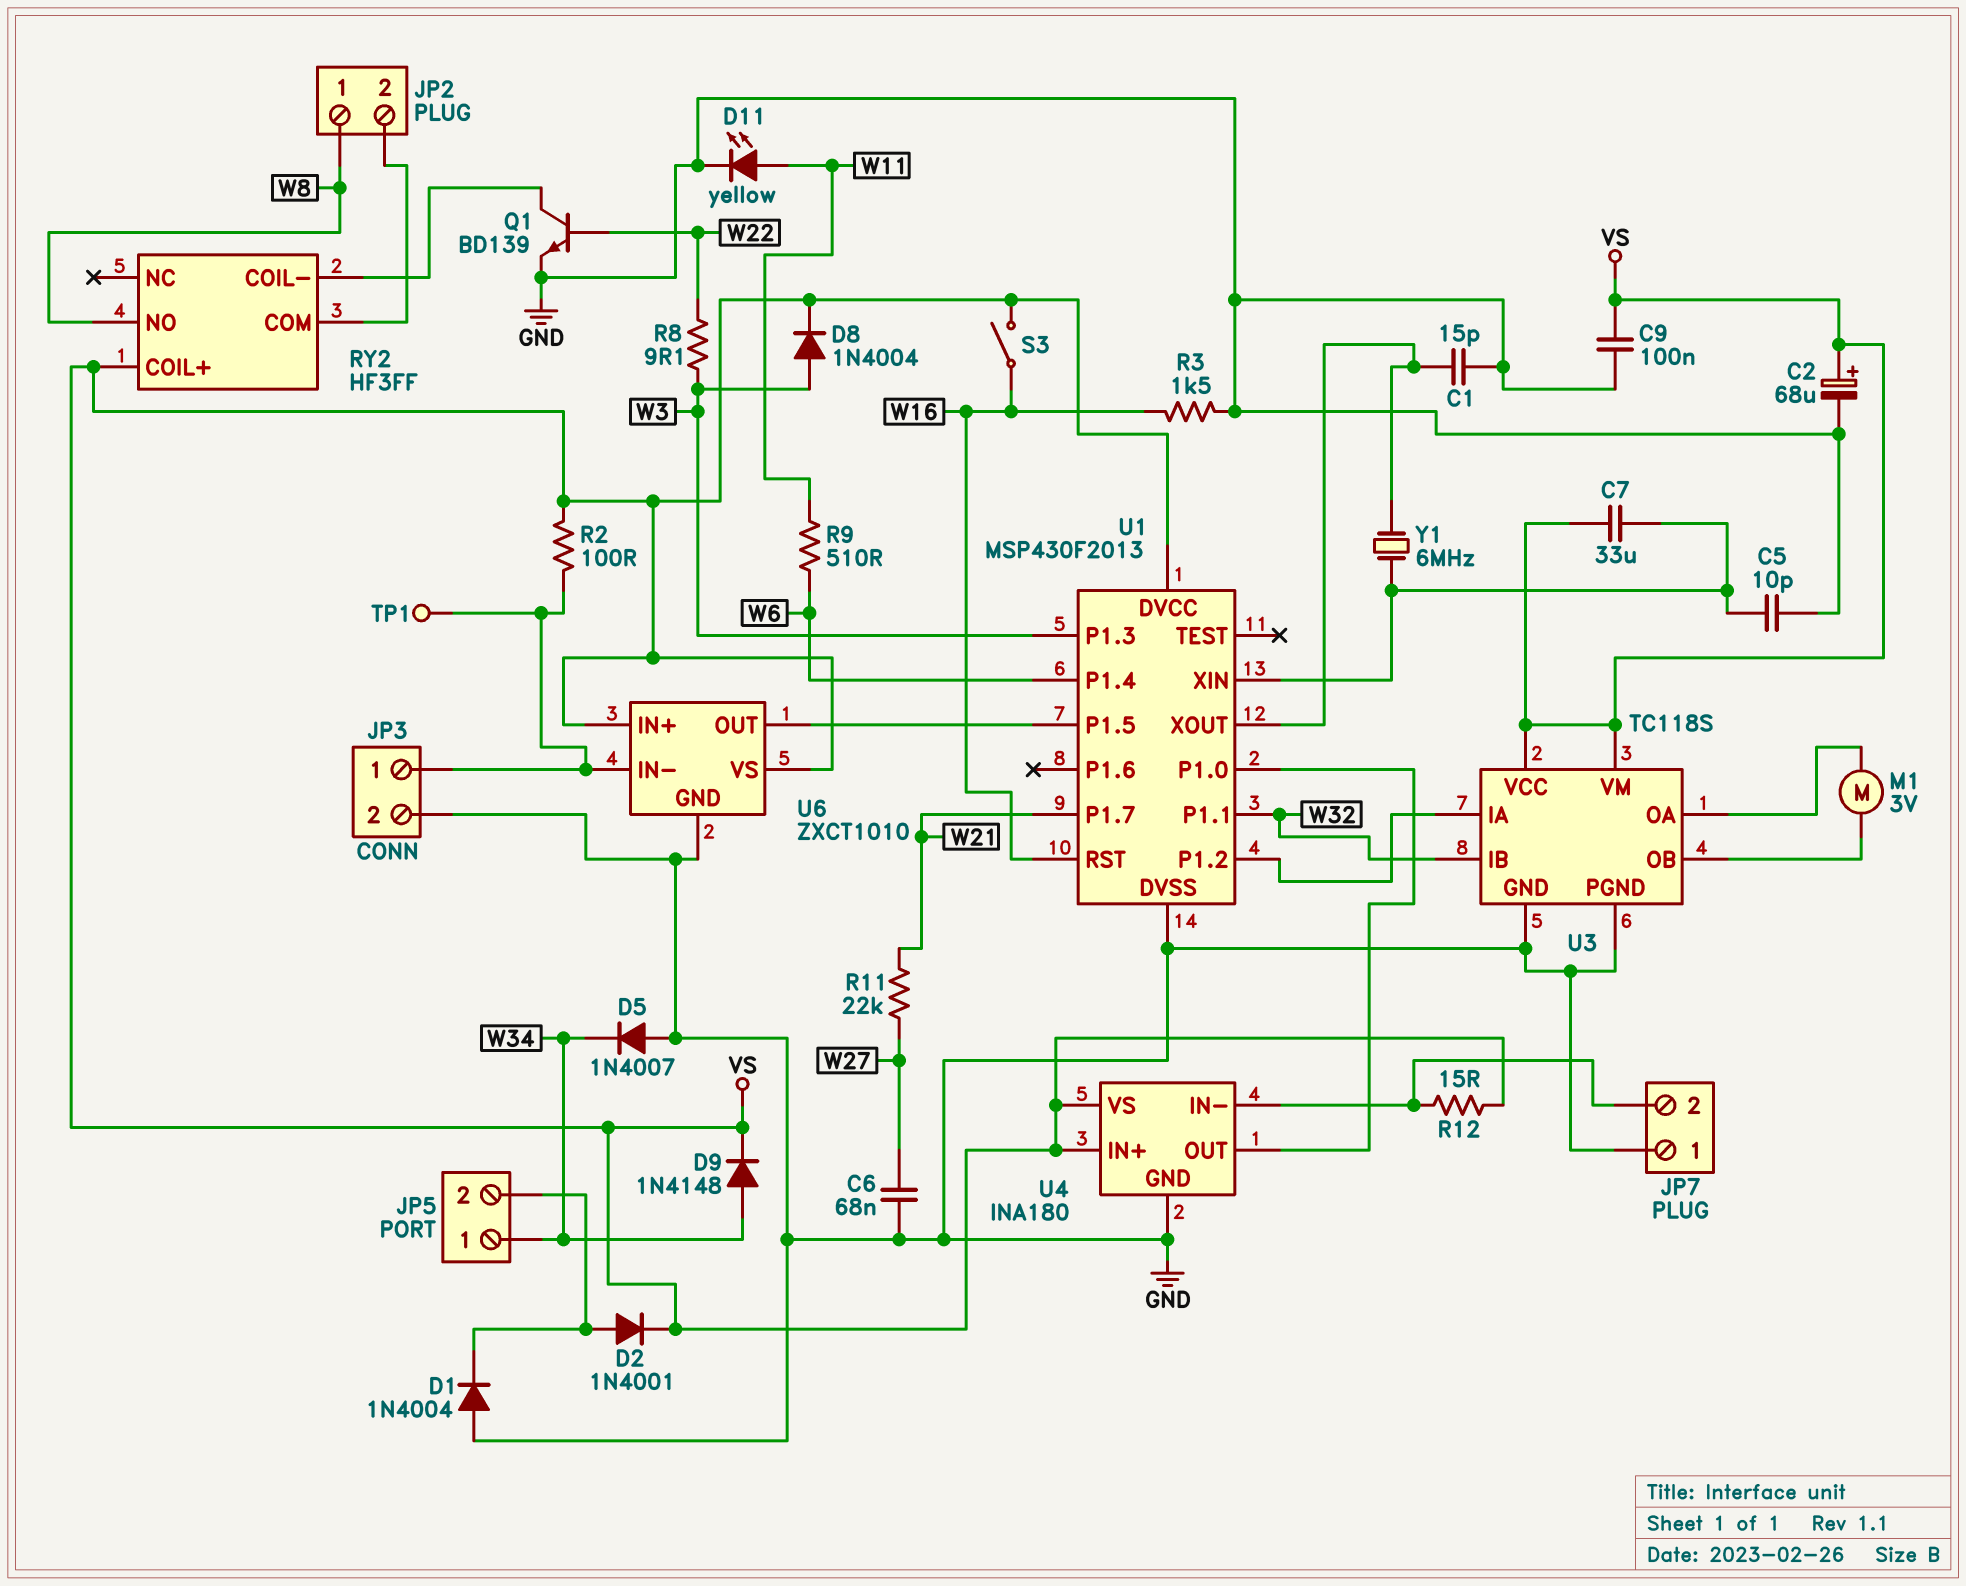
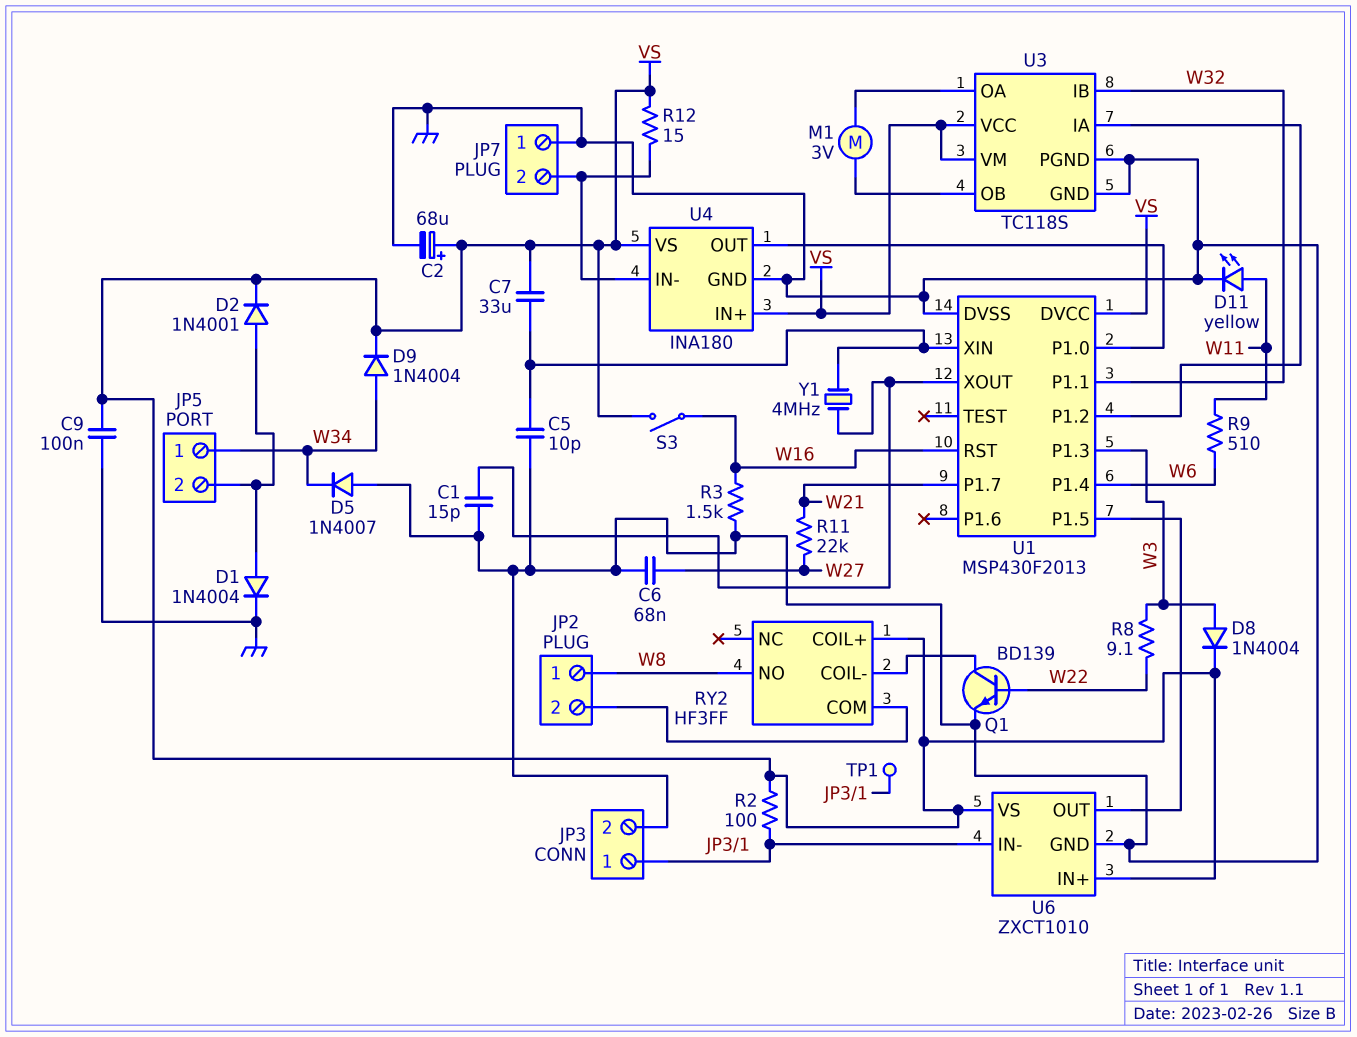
D1: diode 1N4004 (A GND, K JP5/2) -> diode 1N4004 (A JP5/2, K GND)
D9: diode 1N4148 (A W34, K VS) -> diode 1N4004 (A W34, K VS)
Y1: 6MHz (U1/XIN, U1/XOUT) -> 4MHz (U1/XIN, U1/XOUT)

